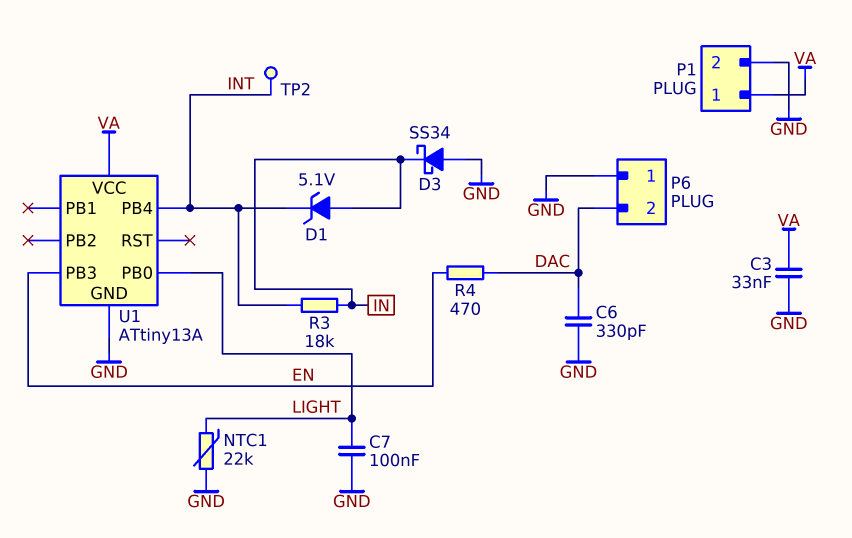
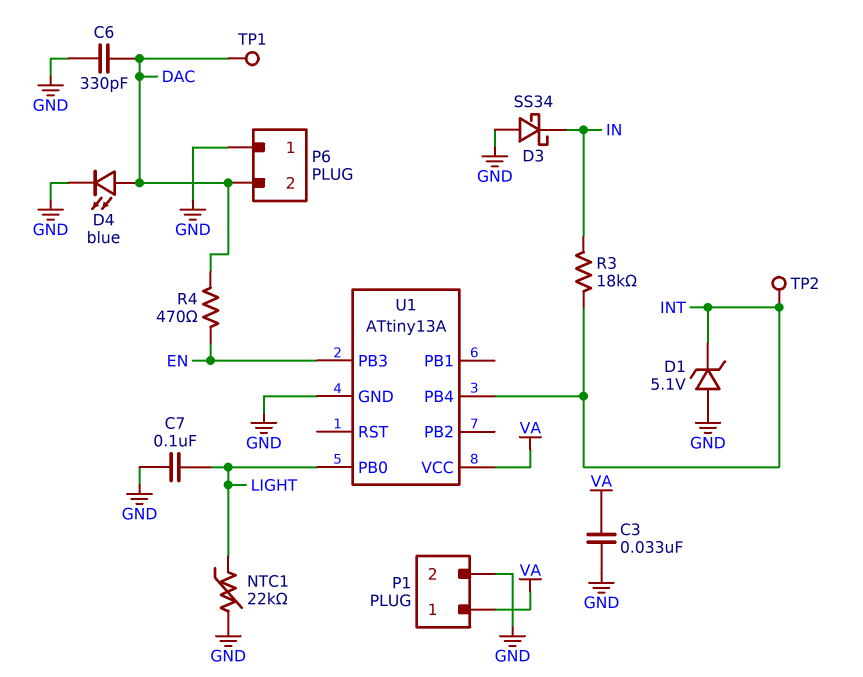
D1: zener 5.1V (A IN, K INT) -> zener 5.1V (A GND, K INT)
D4: none -> LED blue (A DAC, K GND)
TP1: none -> test point (DAC)

